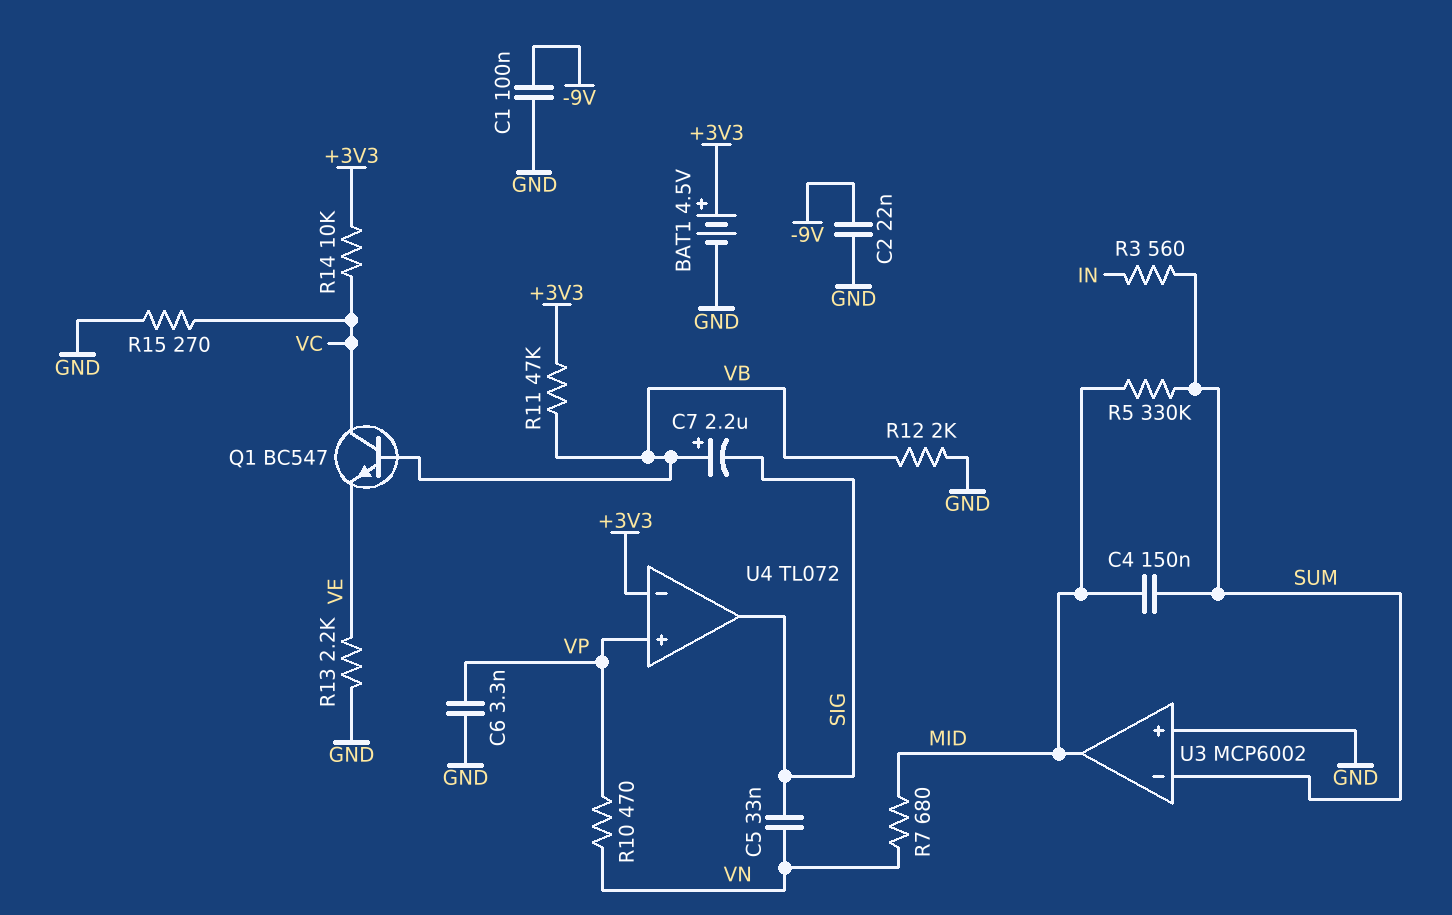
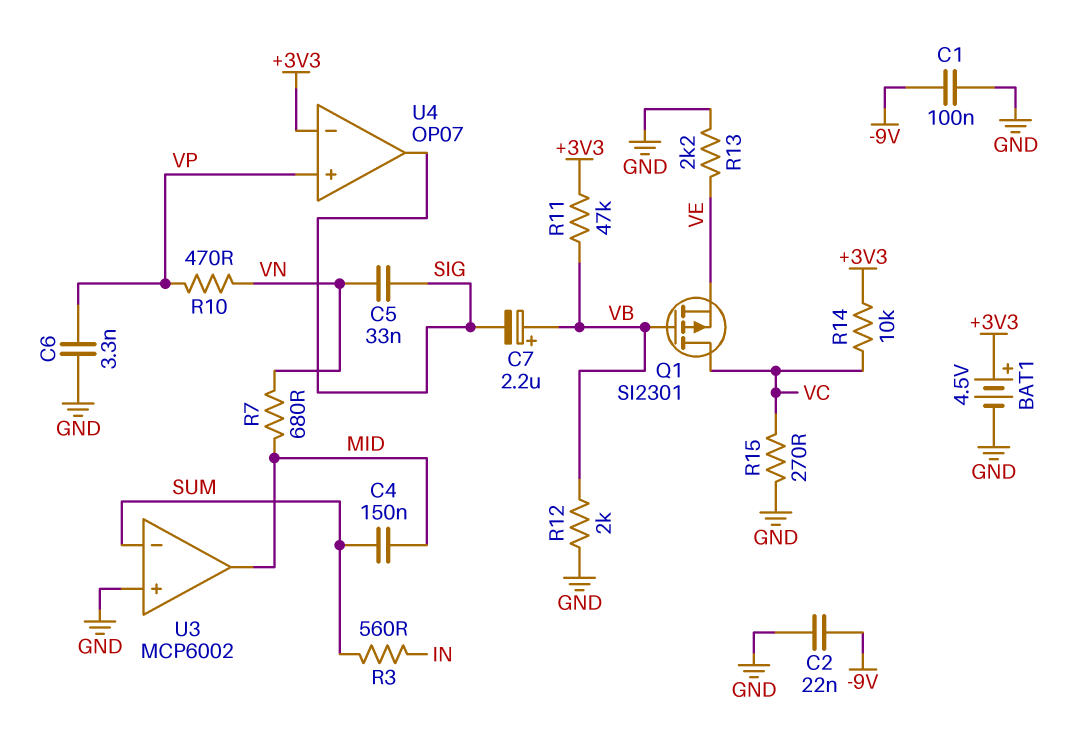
Q1: NPN BC547 (B VB, C VC, E VE) -> PMOS SI2301 (G VB, D VC, S VE)
R5: 330k (MID, SUM) -> none
U4: TL072 -> OP07

